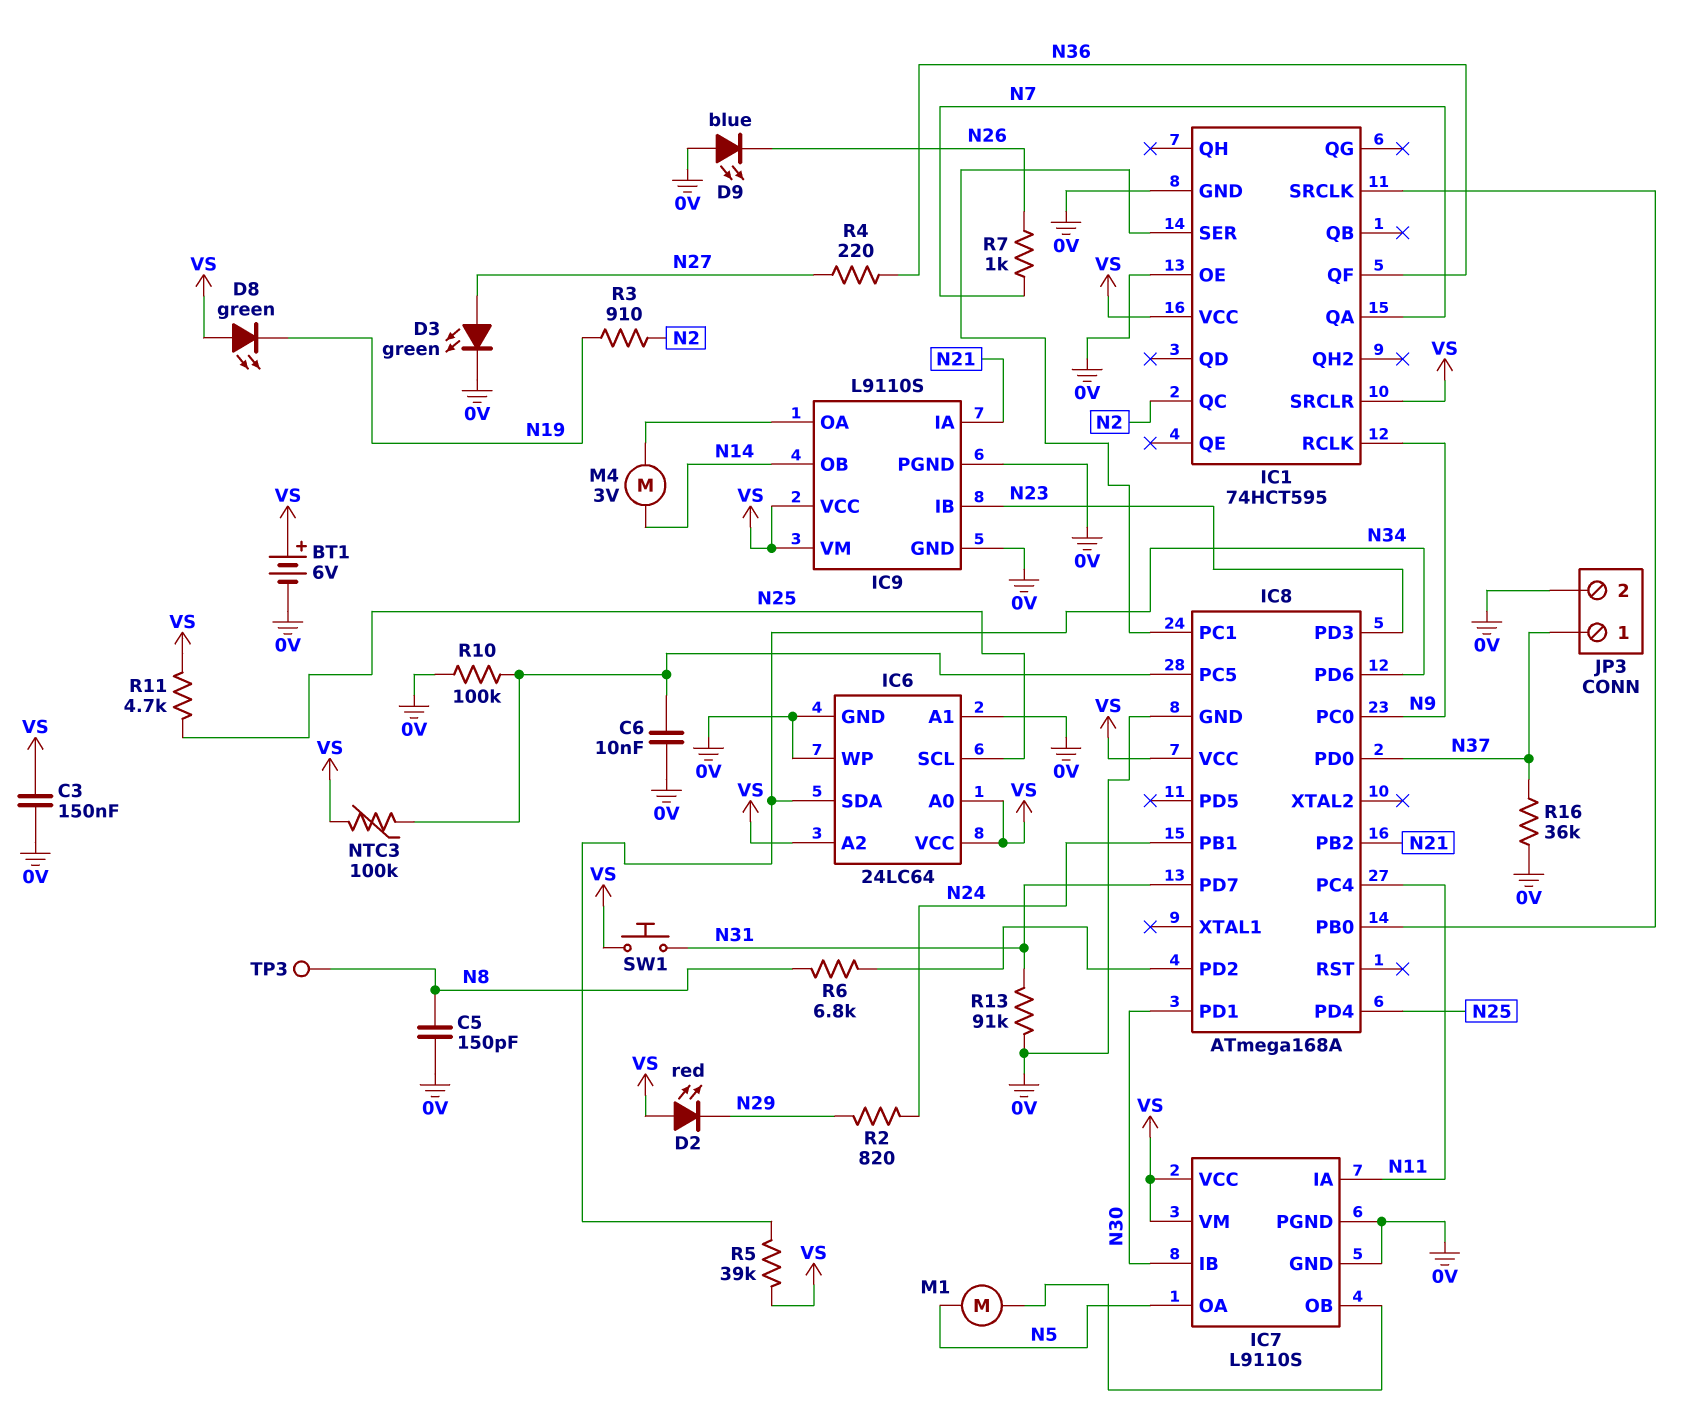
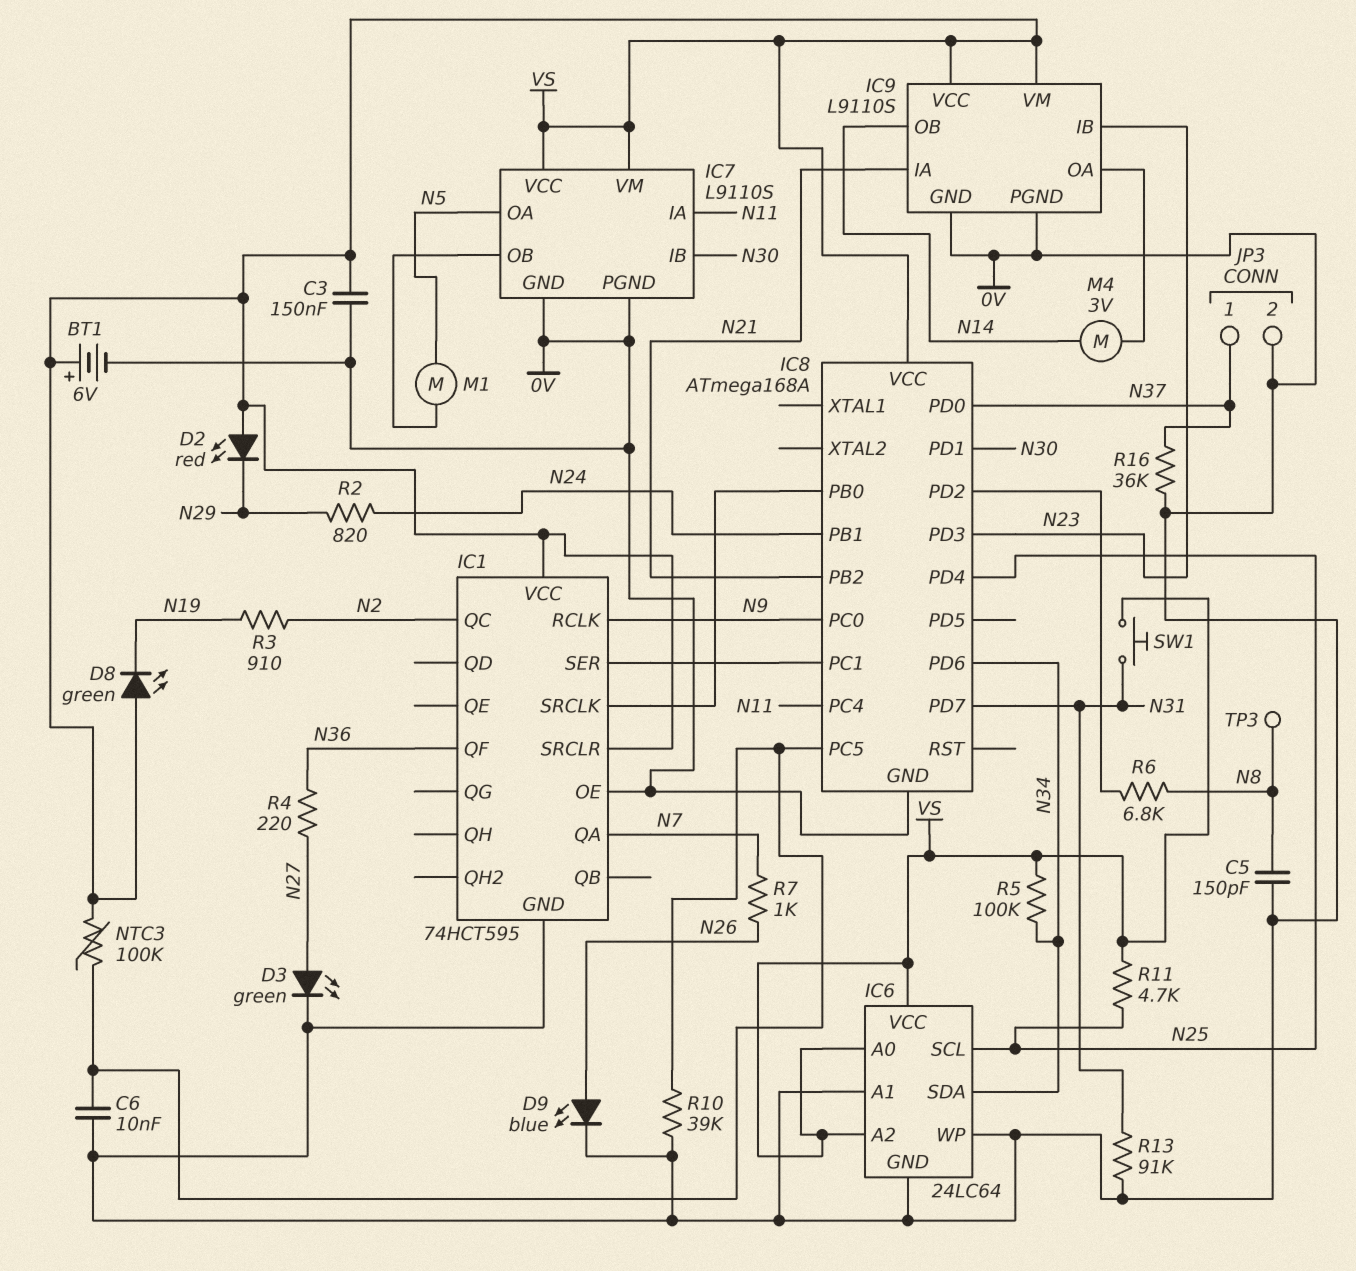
D9: LED blue (A 0V, K N26) -> LED blue (A N26, K 0V)
R5: 39k (N34, VS) -> 100k (N34, VS)
R10: 100k (0V, IC8/PC5) -> 39k (0V, IC8/PC5)

